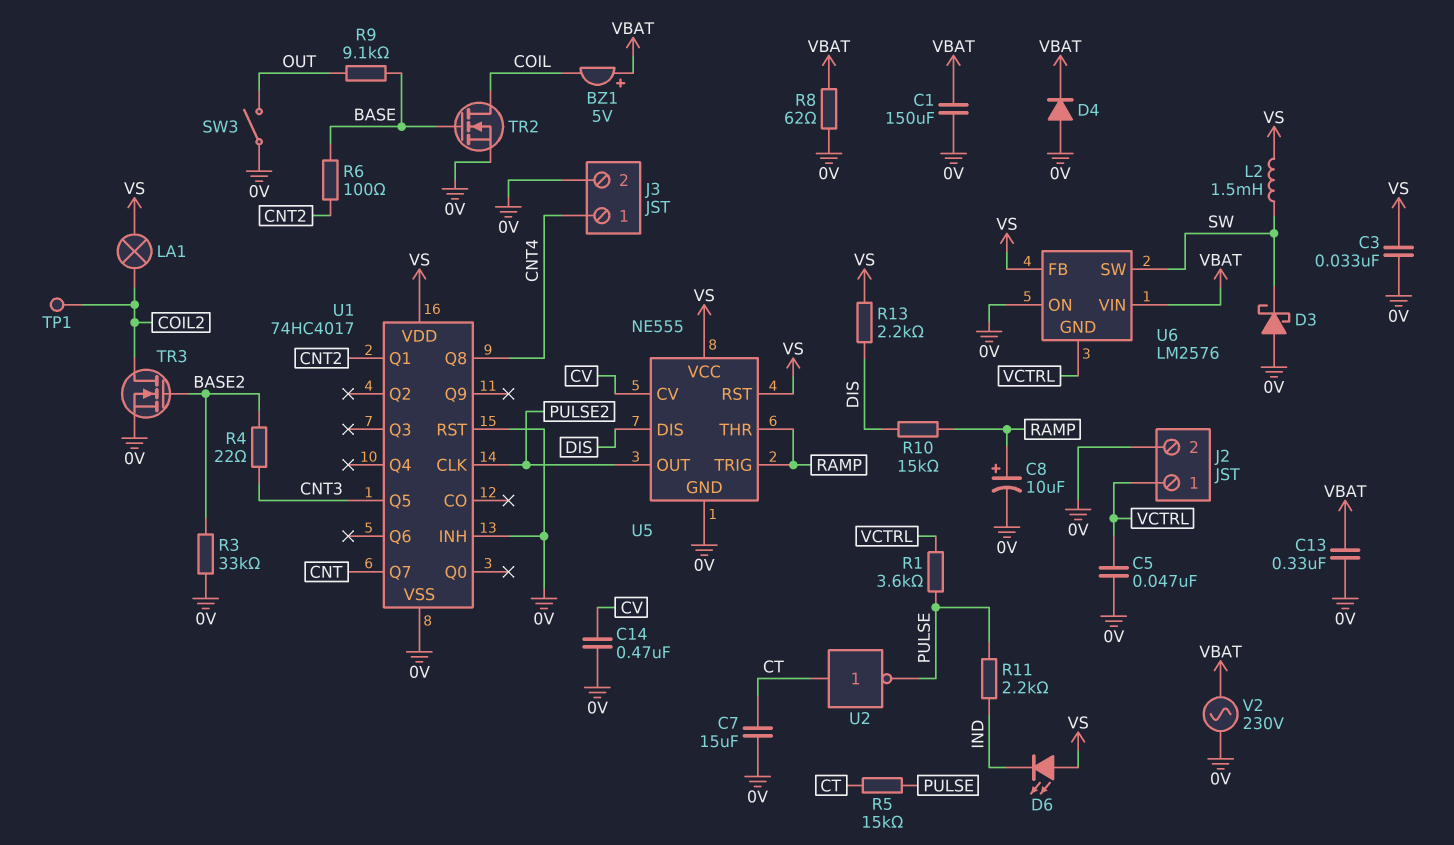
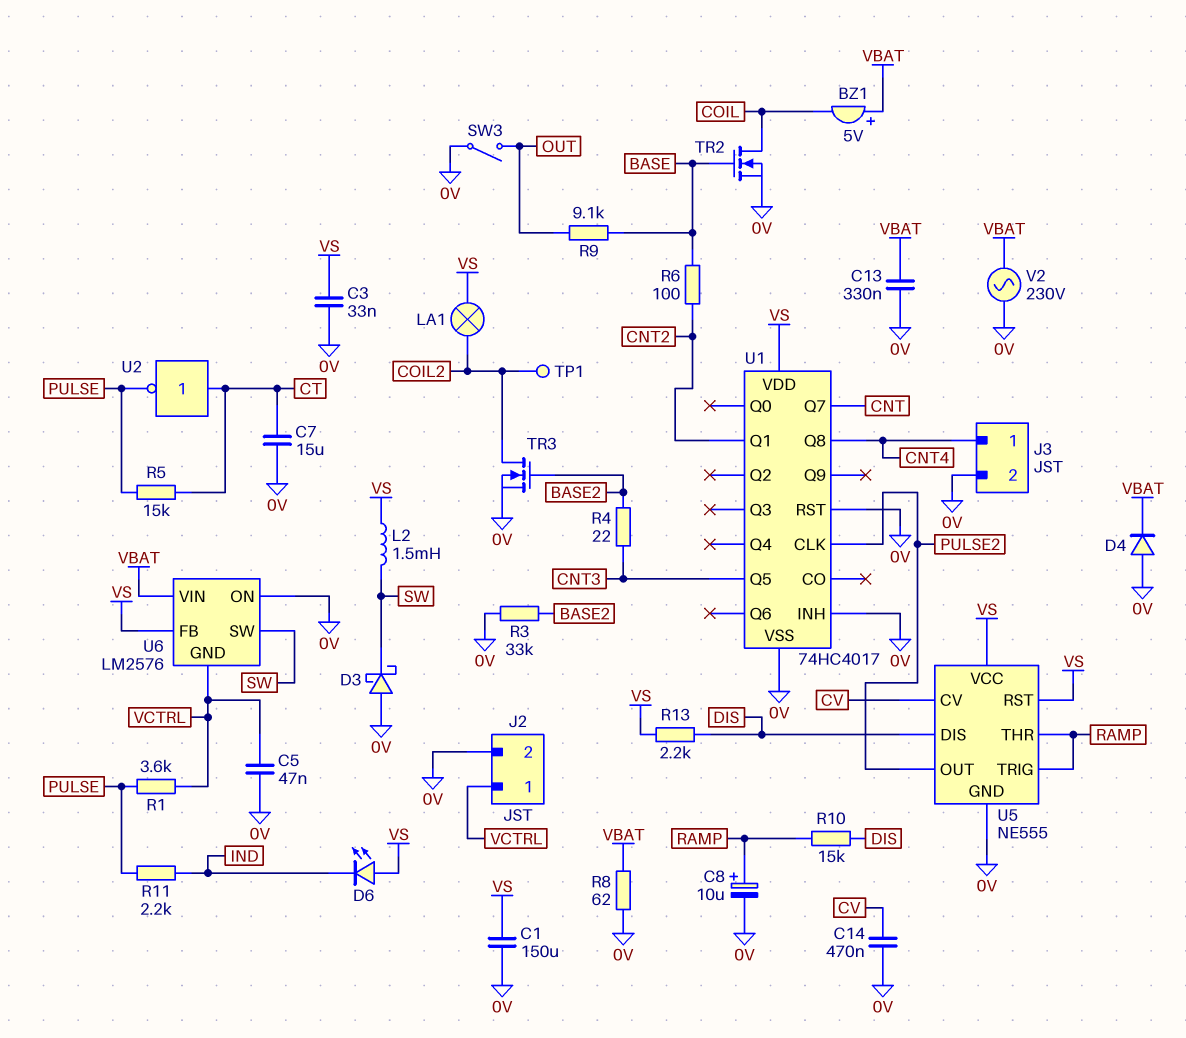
C1: 150uF (0V, VBAT) -> 150uF (0V, VS)

